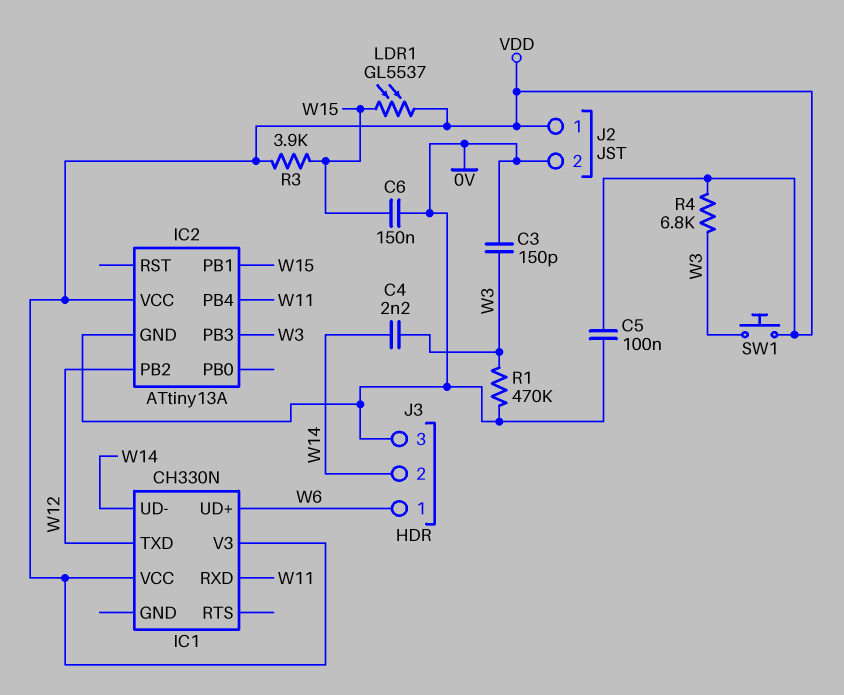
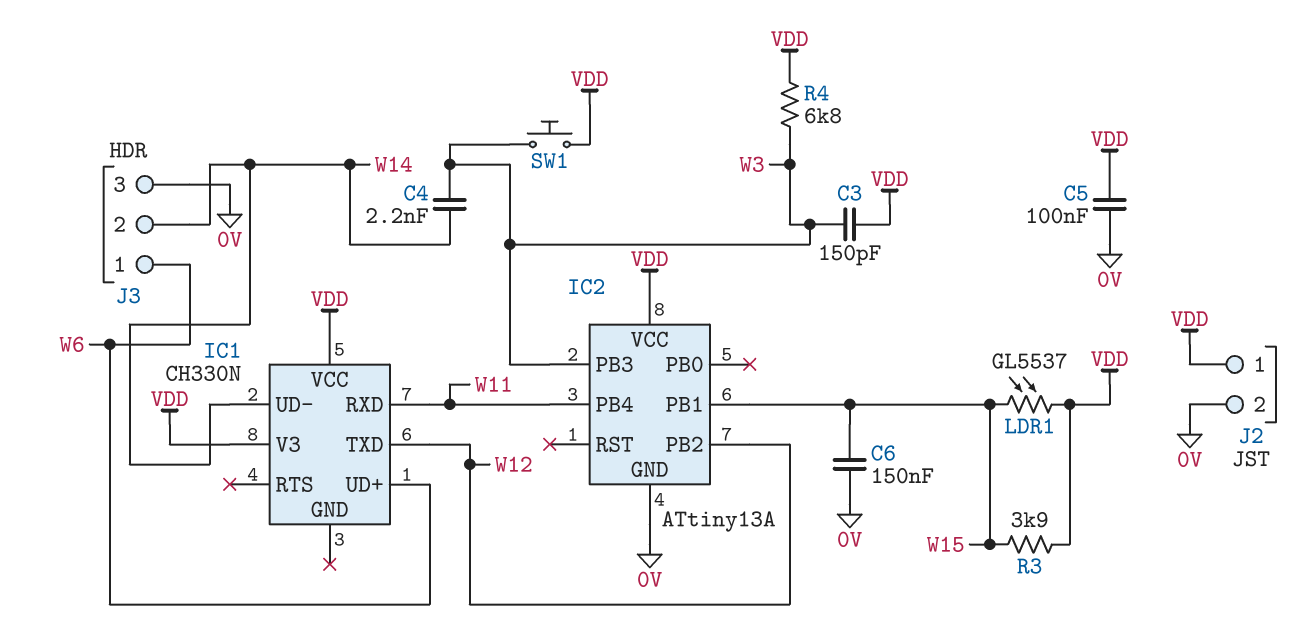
C3: 150pF (0V, W3) -> 150pF (VDD, W3)
R1: 470k (0V, W3) -> none

